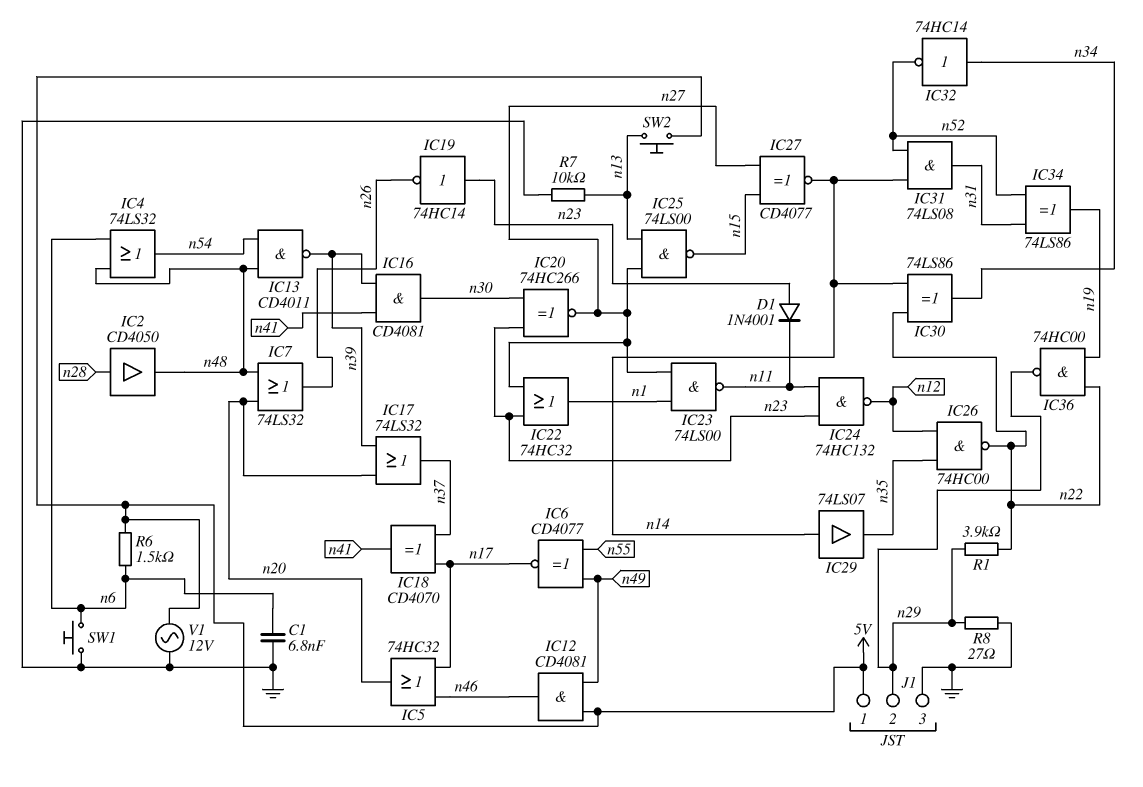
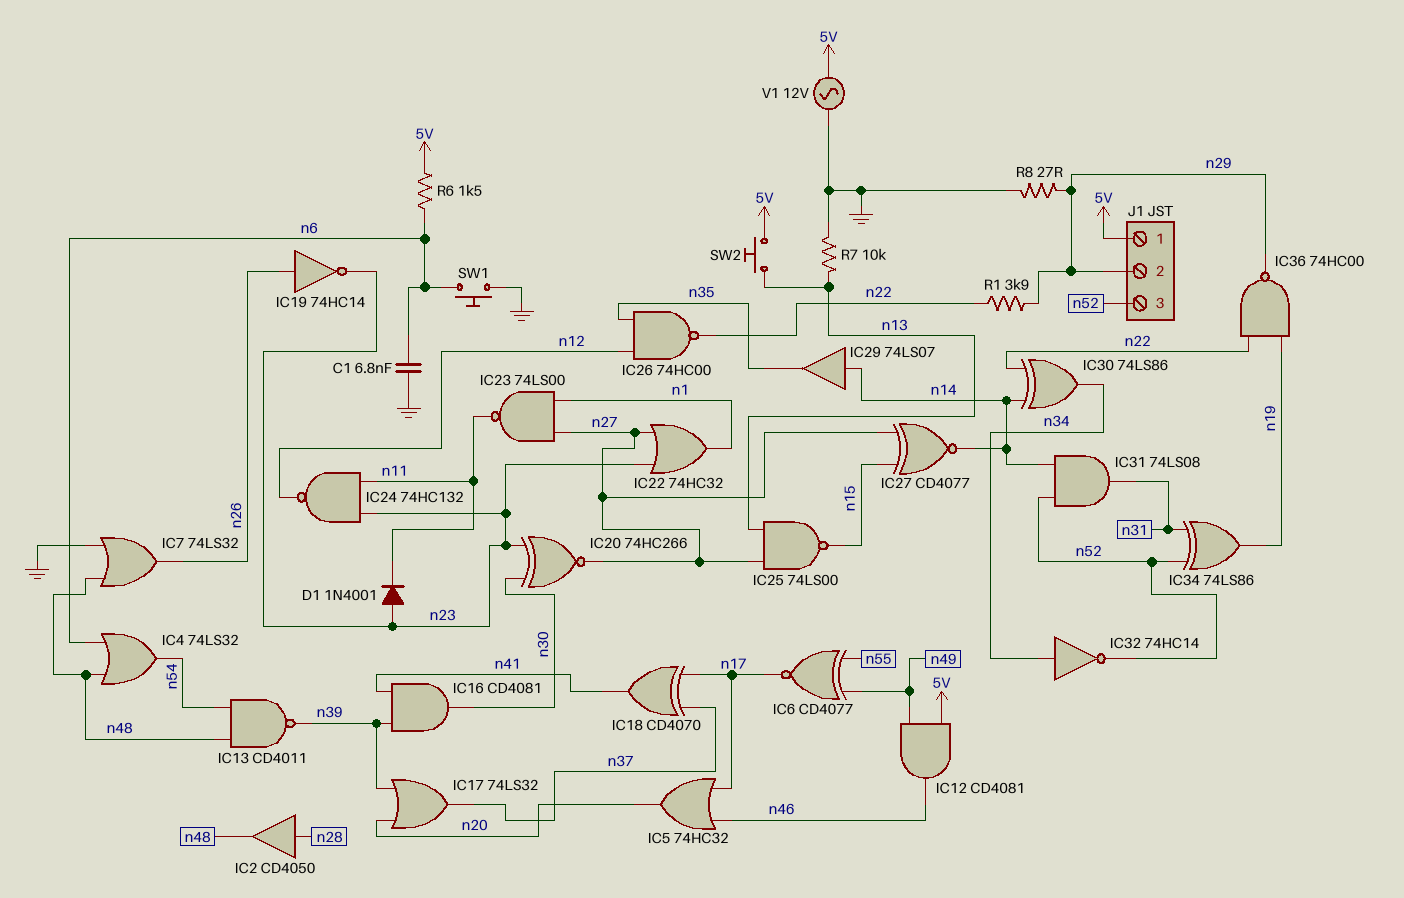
IC7: OR 74LS32 (in n20, in n48, out n26) -> OR 74LS32 (in GND, in n48, out n26)
IC19: NOT 74HC14 (in n23, out n26) -> NOT 74HC14 (in n26, out n23)
J1 pin 3: GND -> n52

